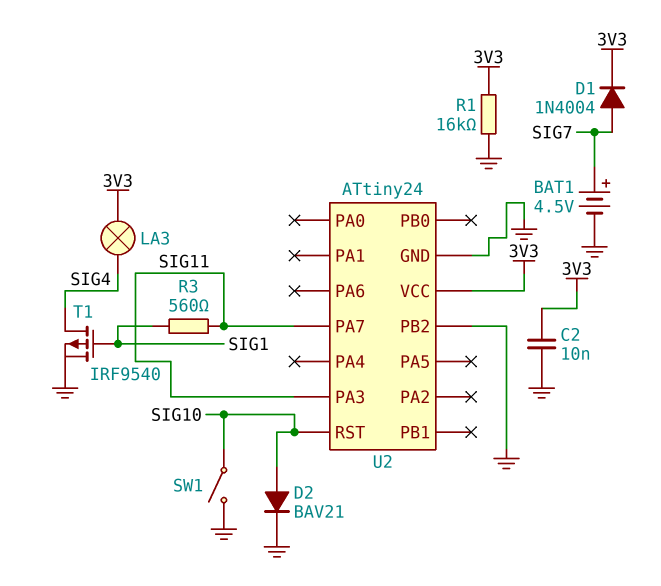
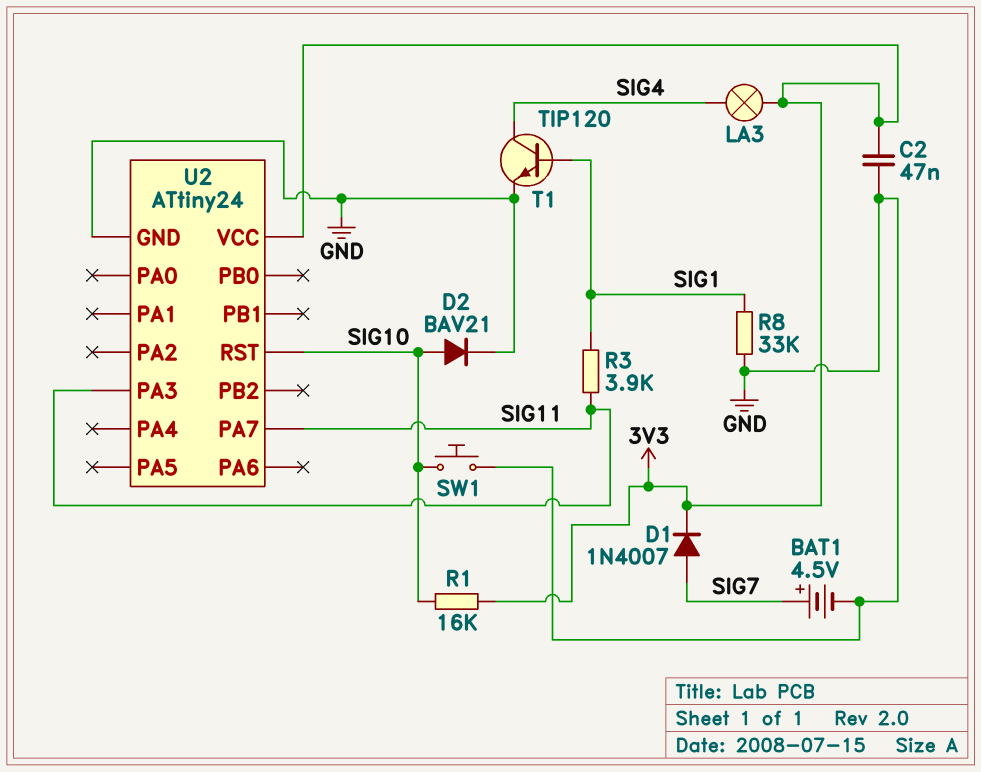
C2: 10nF (3V3, GND) -> 47nF (3V3, GND)
D1: diode 1N4004 (A SIG7, K 3V3) -> diode 1N4007 (A SIG7, K 3V3)
R1: 16k (3V3, GND) -> 16k (3V3, SIG10)
R3: 560 (SIG1, SIG11) -> 3.9k (SIG1, SIG11)
R8: none -> 33k (GND, SIG1)
SW1: switch (GND, SIG10) -> button (GND, SIG10)
T1: PMOS IRF9540 (G SIG1, D SIG4, S GND) -> NPN TIP120 (B SIG1, C SIG4, E GND)
U2 pin PB2: GND -> none

